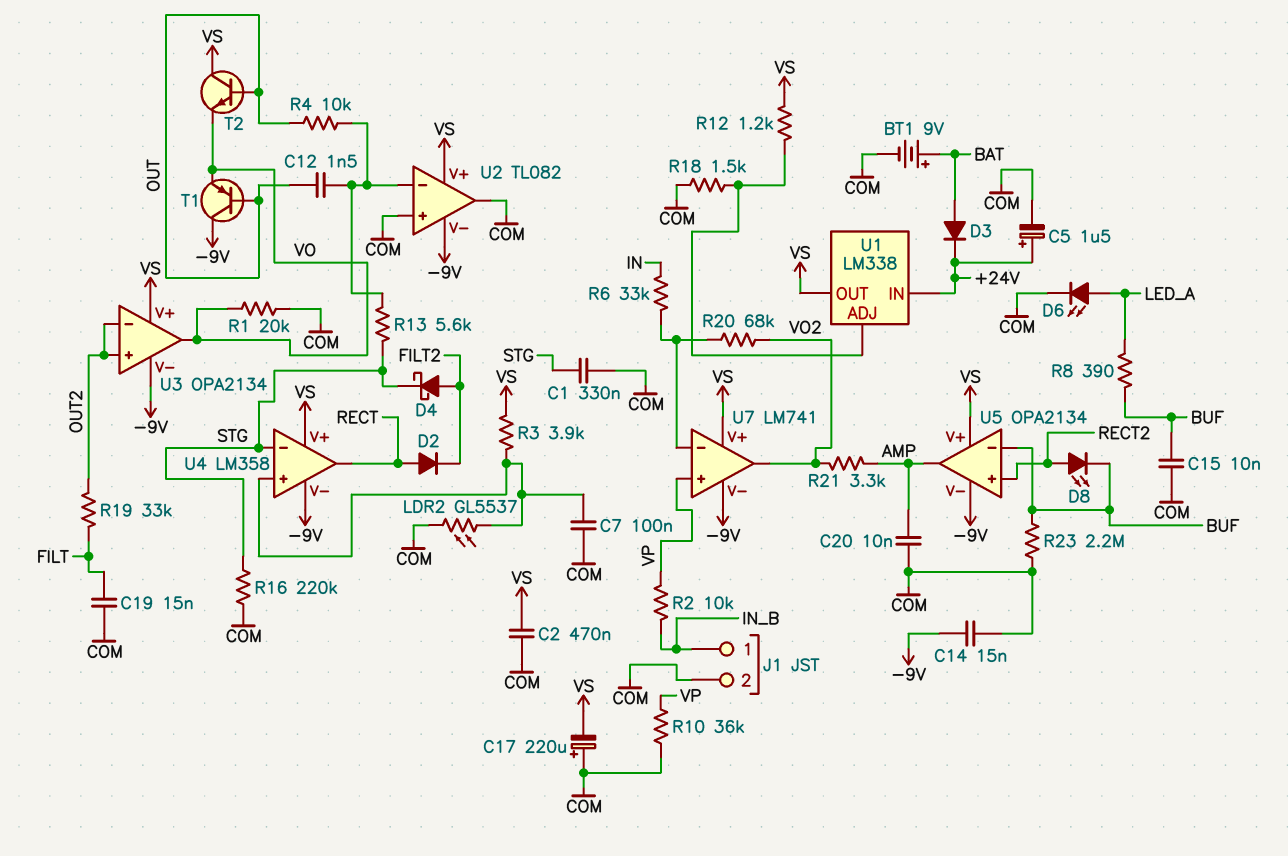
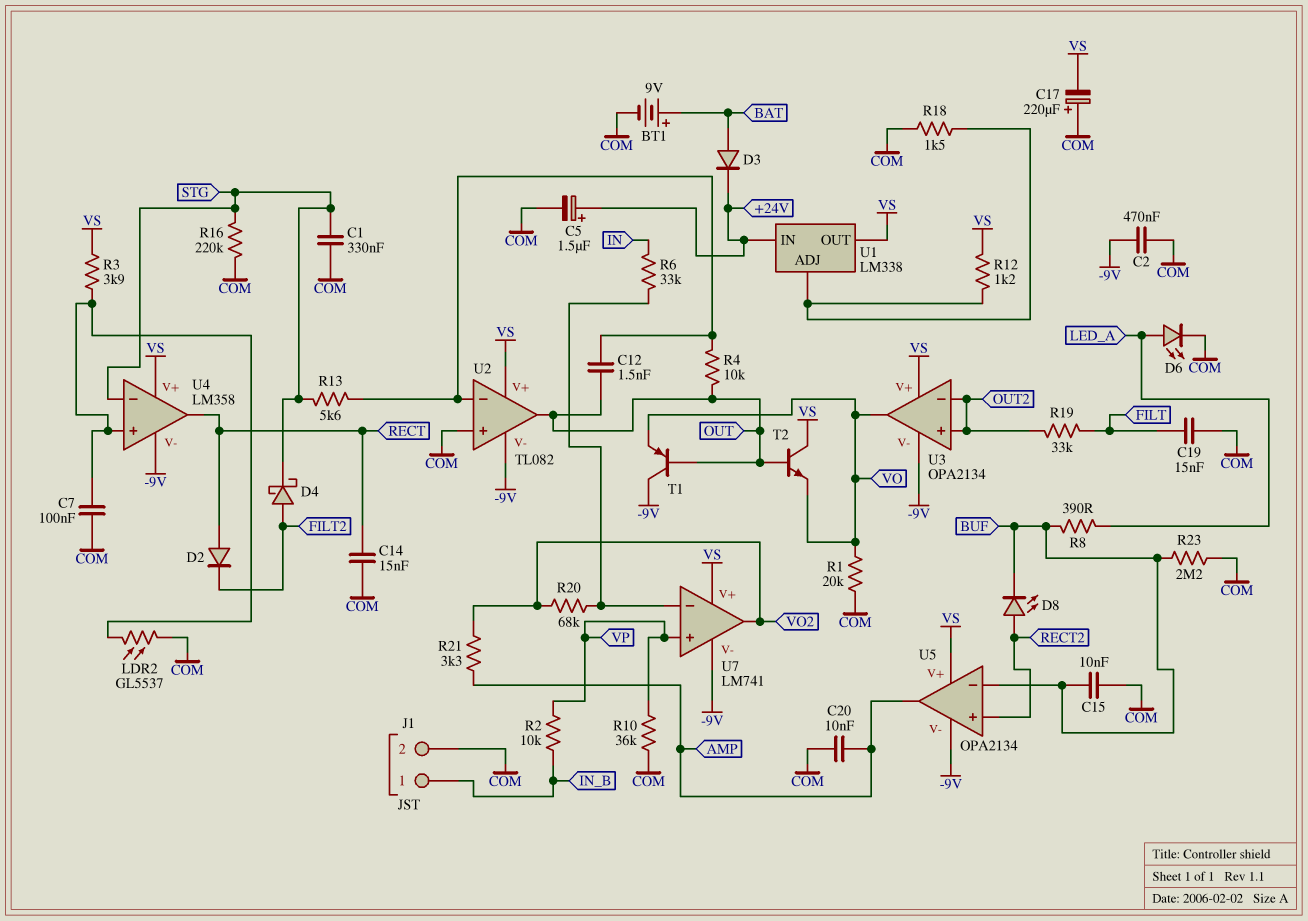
C2: 470nF (COM, VS) -> 470nF (-9V, COM)
C14: 15nF (-9V, COM) -> 15nF (COM, RECT)
U2 pin out: COM -> OUT

